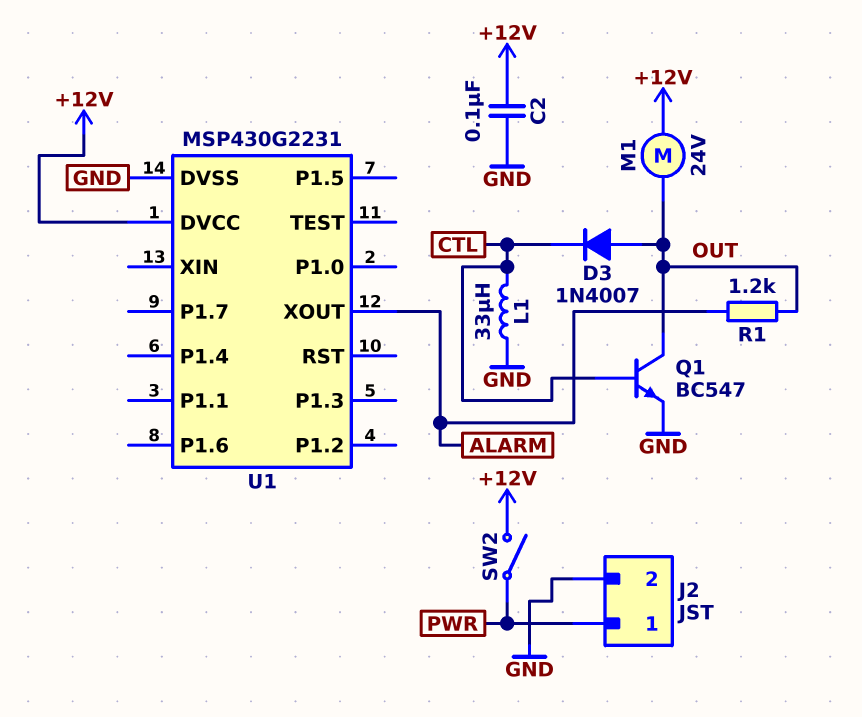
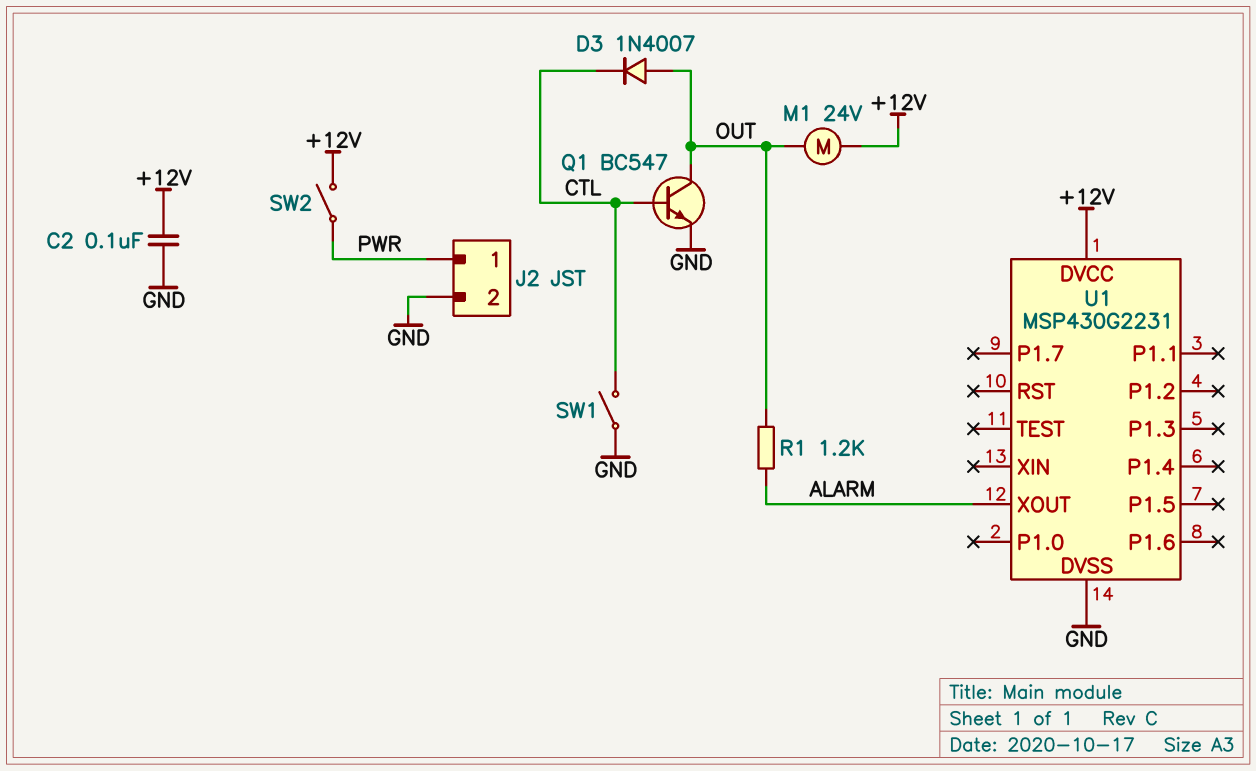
L1: 33uH (CTL, GND) -> none
SW1: none -> switch (CTL, GND)

